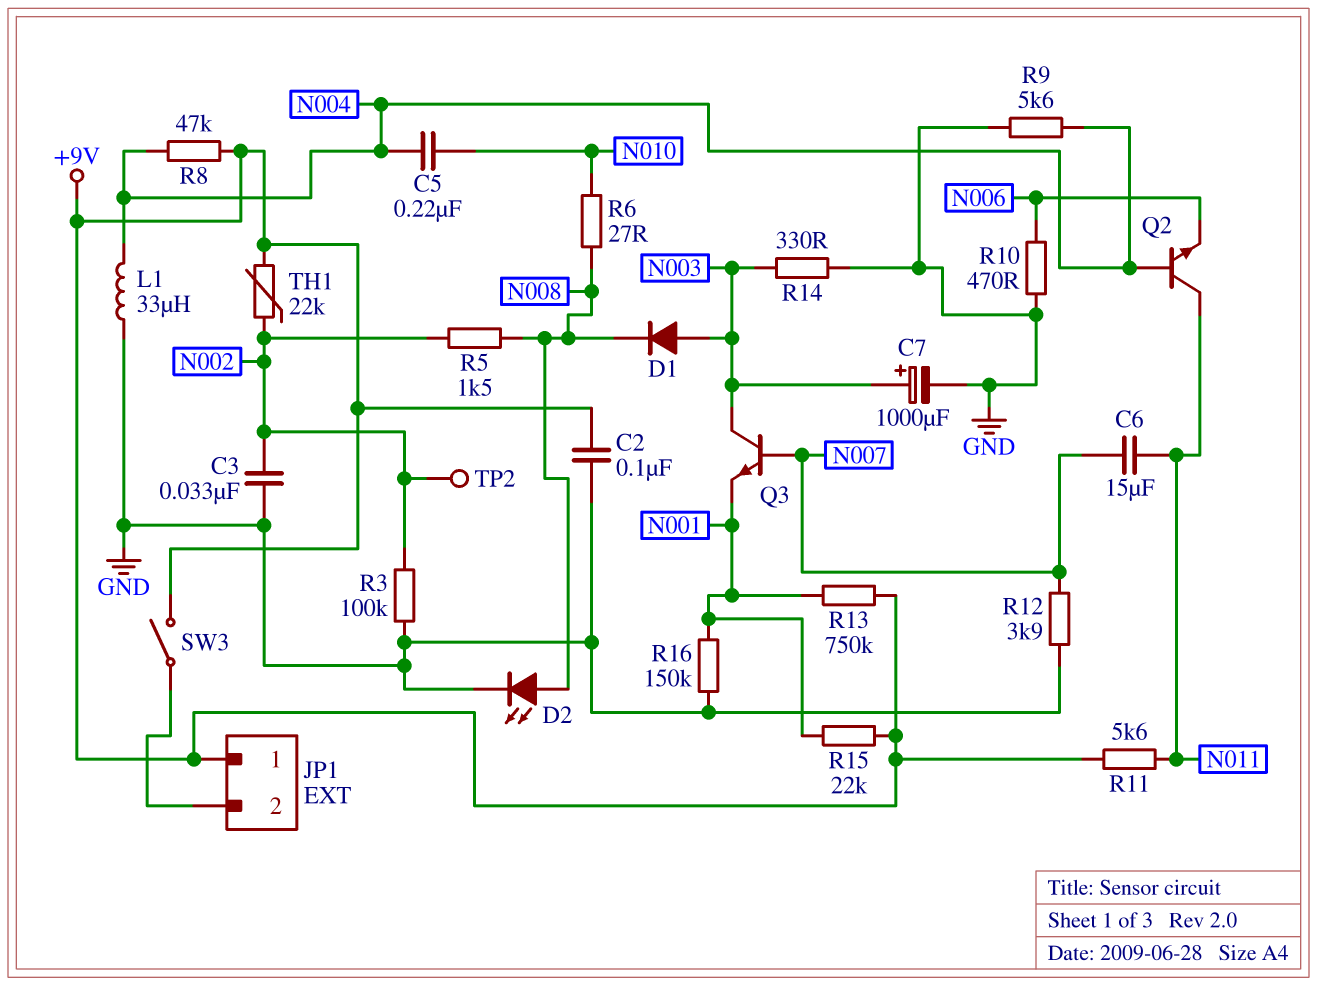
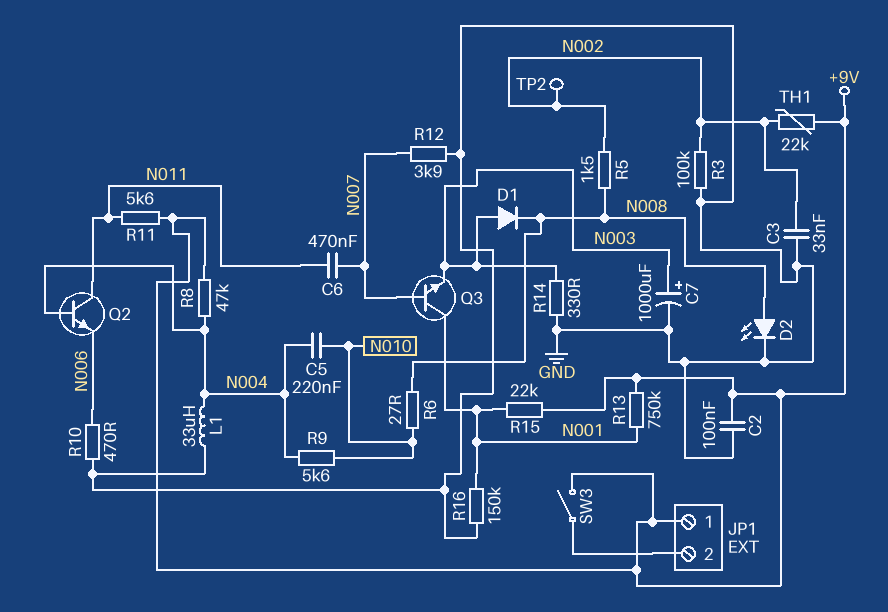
C6: 15uF (N007, N011) -> 470nF (N007, N011)
Q3: NPN (B N007, C N003, E N001) -> NPN (B N007, C N001, E N003)
R9: 5.6k (GND, N004) -> 5.6k (N004, N010)

